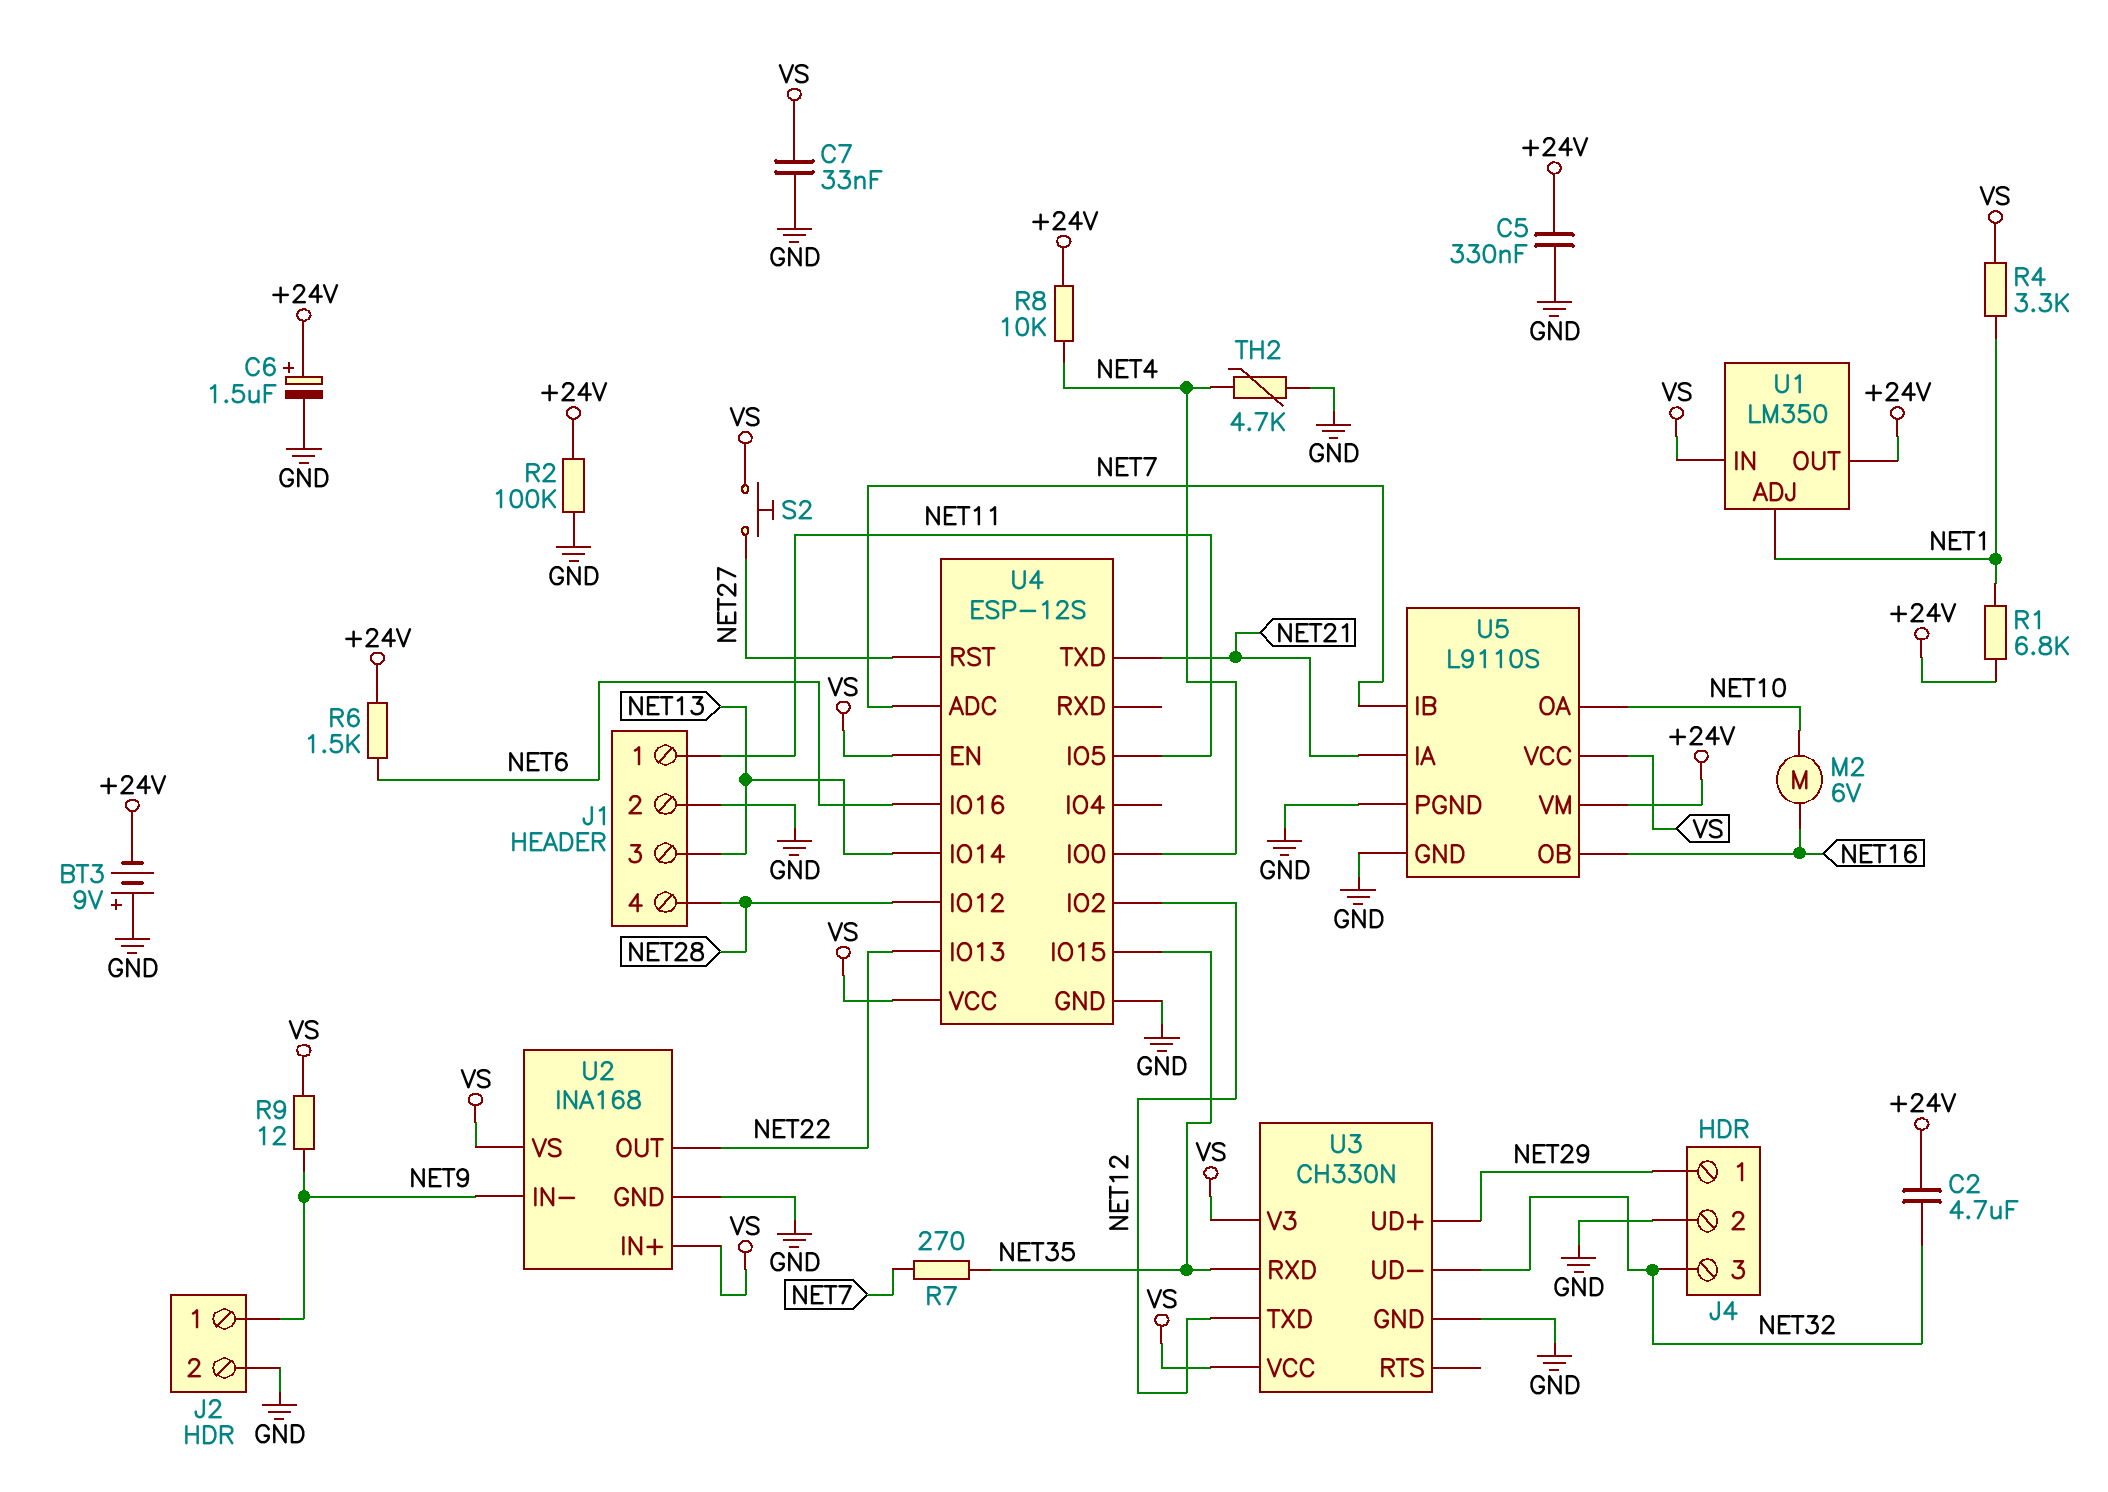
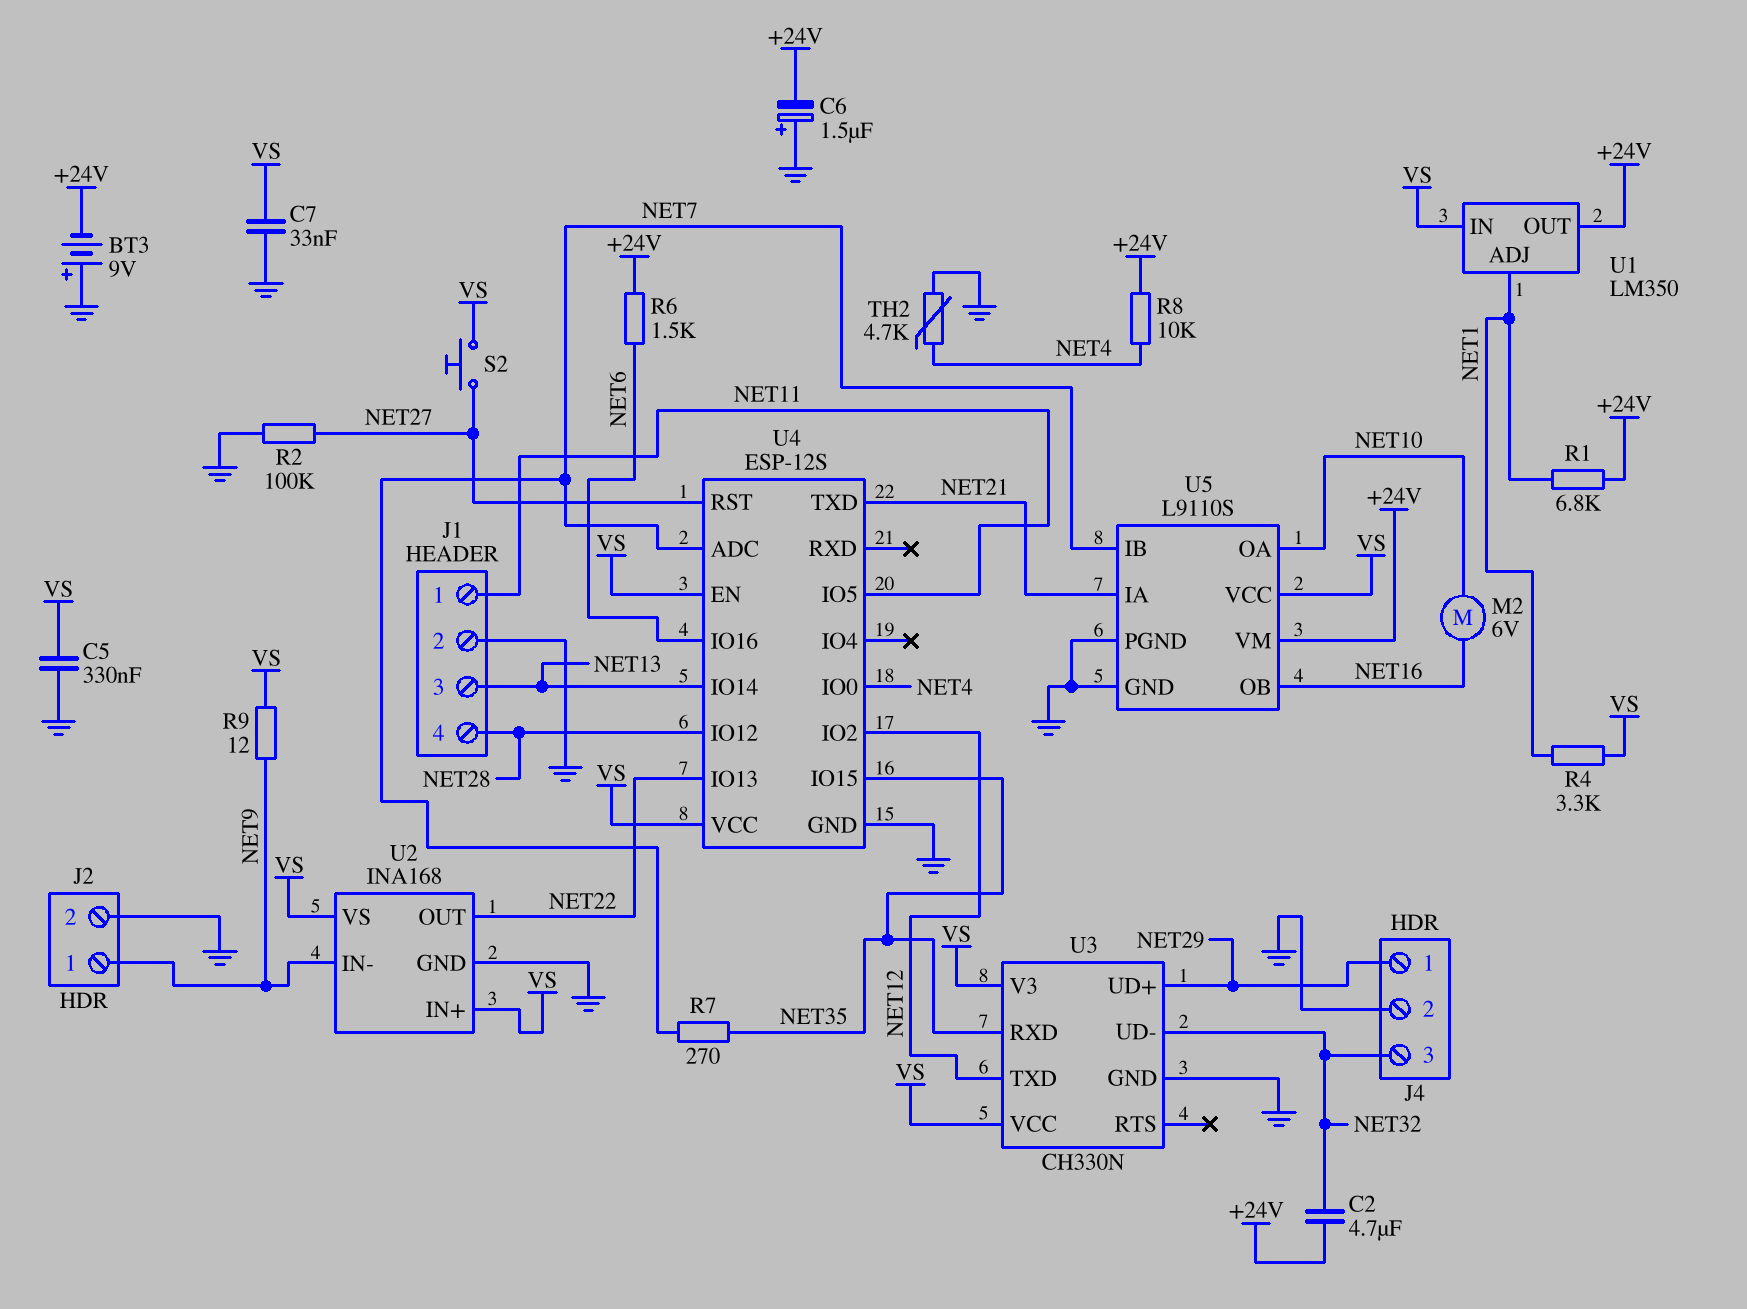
C5: 330nF (+24V, GND) -> 330nF (GND, VS)
C6: 1.5uF (plus +24V, minus GND) -> 1.5uF (plus GND, minus +24V)
R2: 100k (+24V, GND) -> 100k (GND, NET27)

